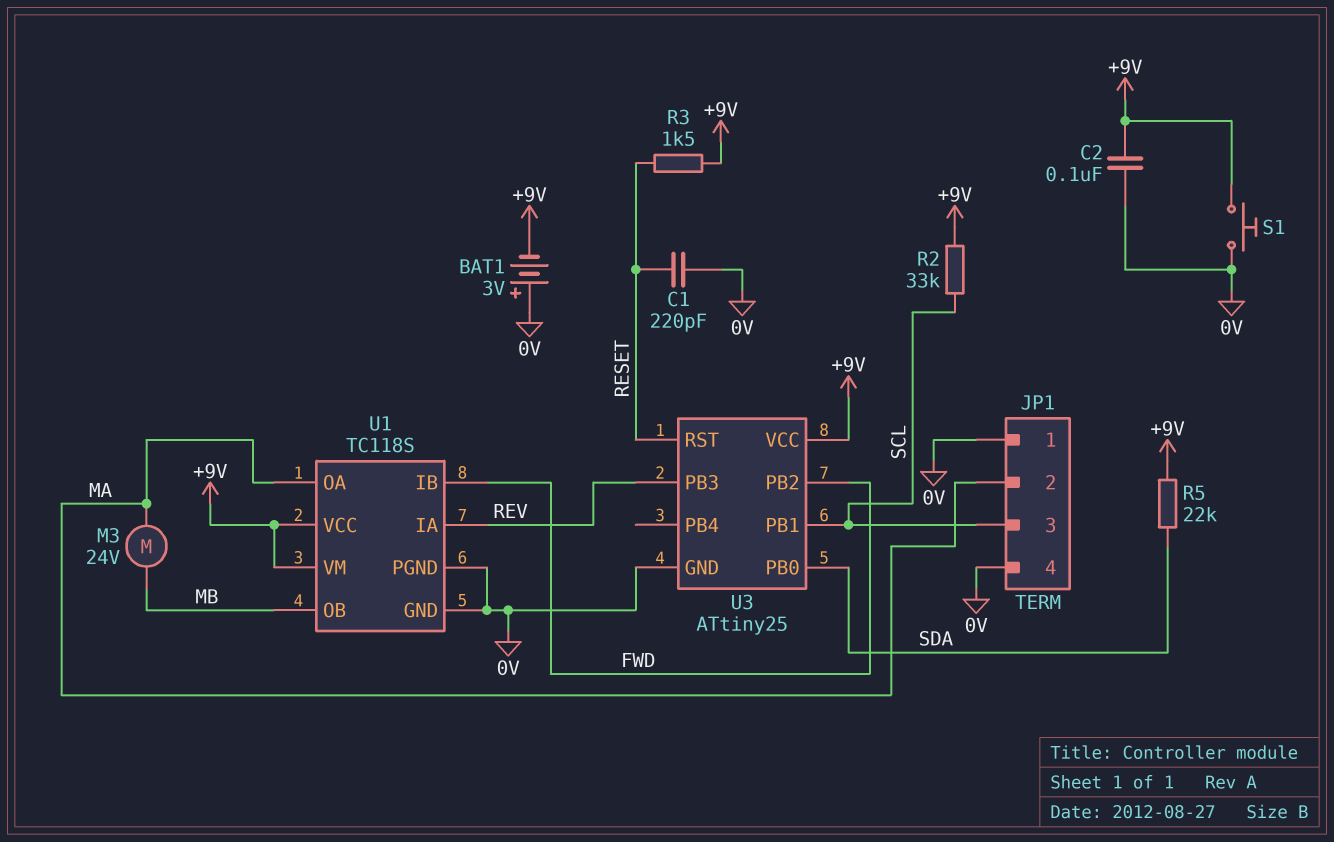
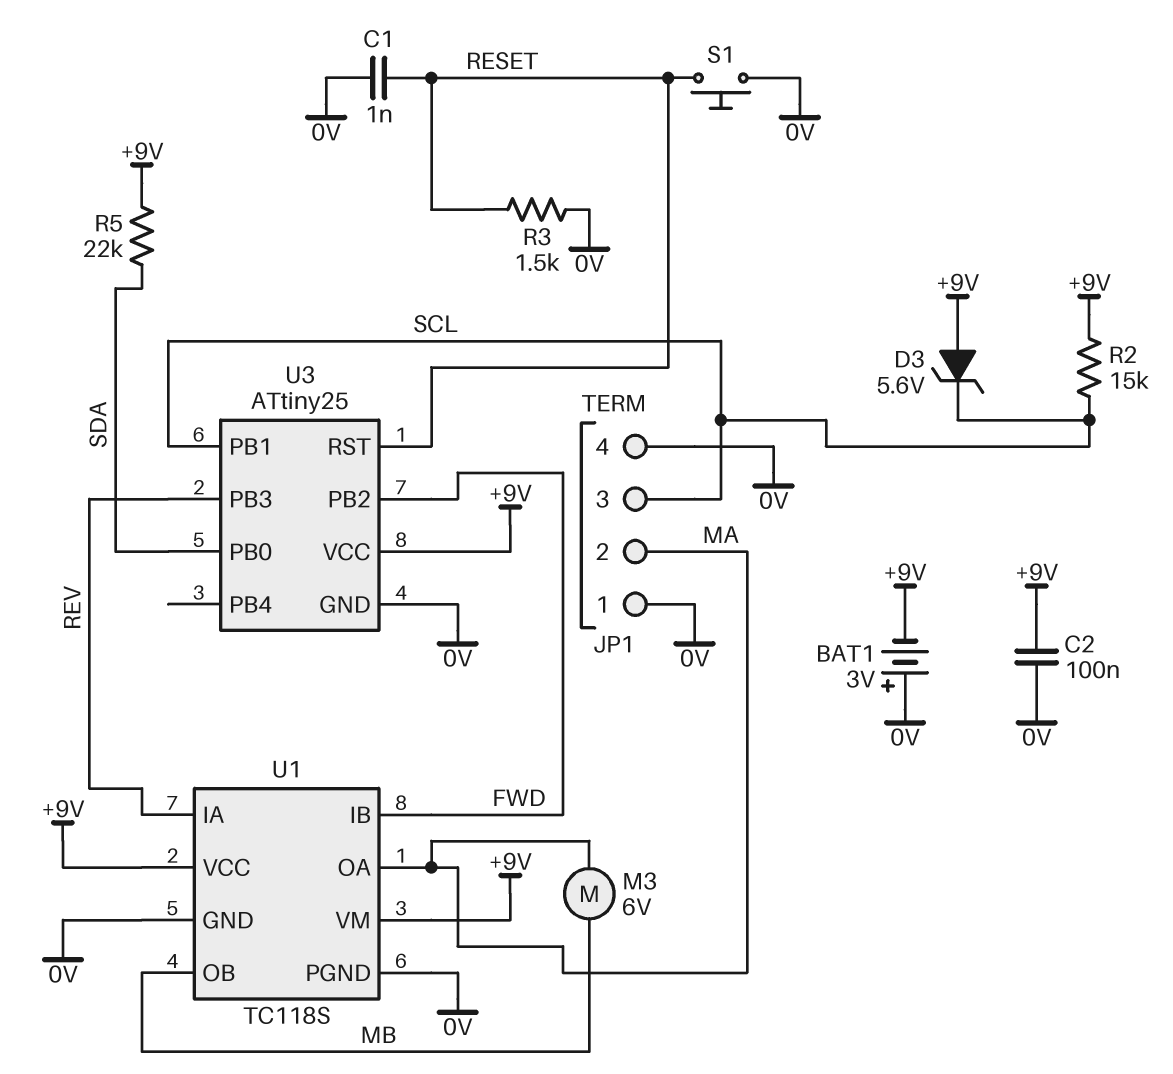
C1: 220pF (0V, RESET) -> 1nF (0V, RESET)
D3: none -> zener 5.6V (A +9V, K SCL)
M3: motor 24V (MA, MB) -> motor 6V (MA, MB)
R2: 33k (+9V, SCL) -> 15k (+9V, SCL)
R3: 1.5k (+9V, RESET) -> 1.5k (0V, RESET)
S1: button (+9V, 0V) -> button (0V, RESET)

